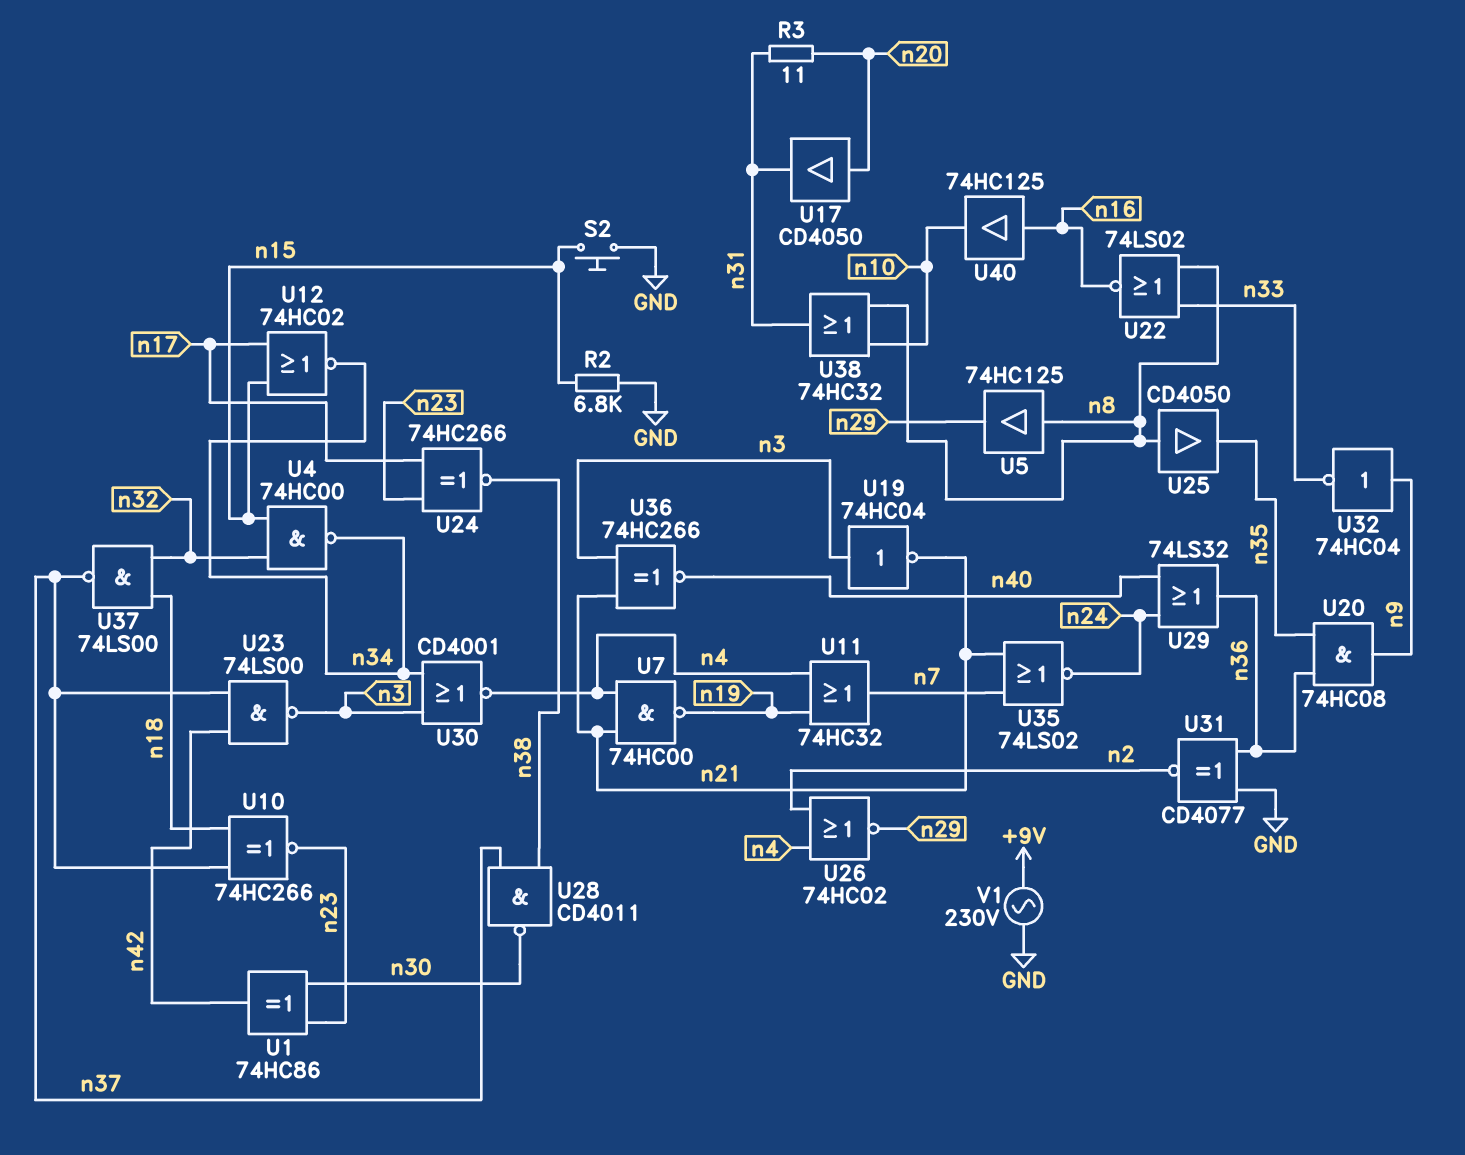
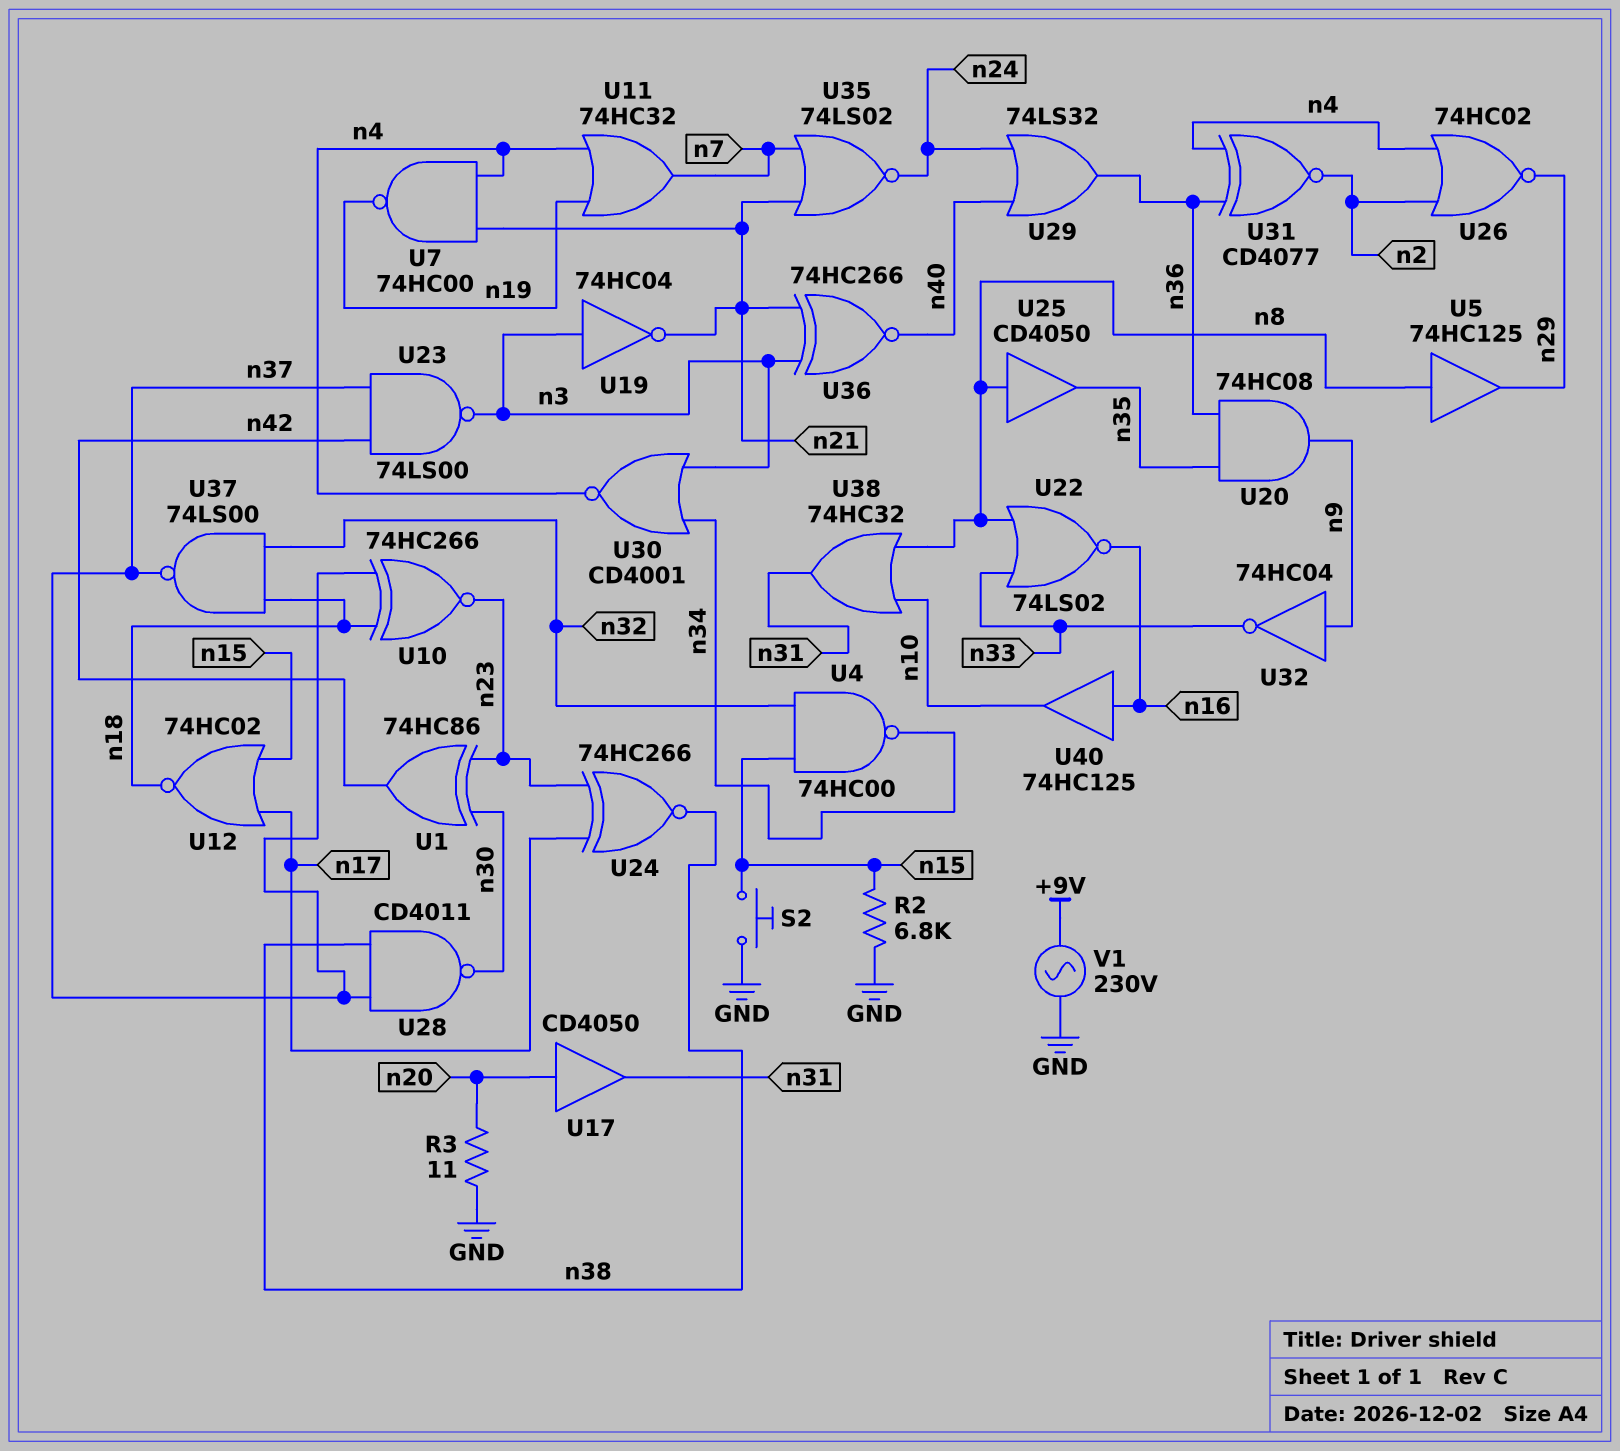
R3: 11 (n20, n31) -> 11 (GND, n20)
U12: NOR 74HC02 (in n15, in n17, out n34) -> NOR 74HC02 (in n15, in n17, out n18)
U31: XNOR CD4077 (in GND, in n36, out n2) -> XNOR CD4077 (in n4, in n36, out n2)

